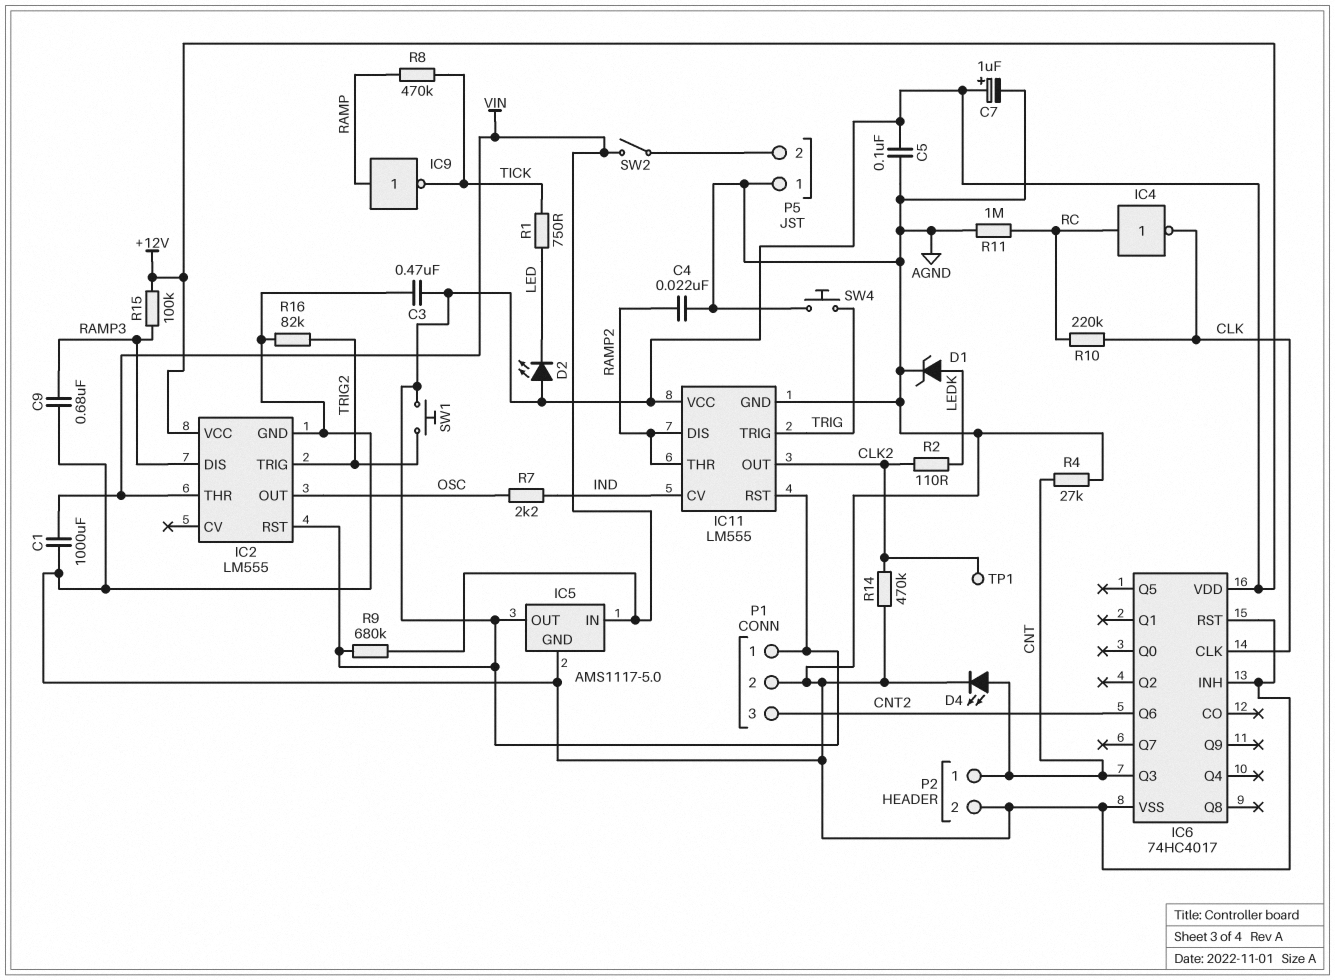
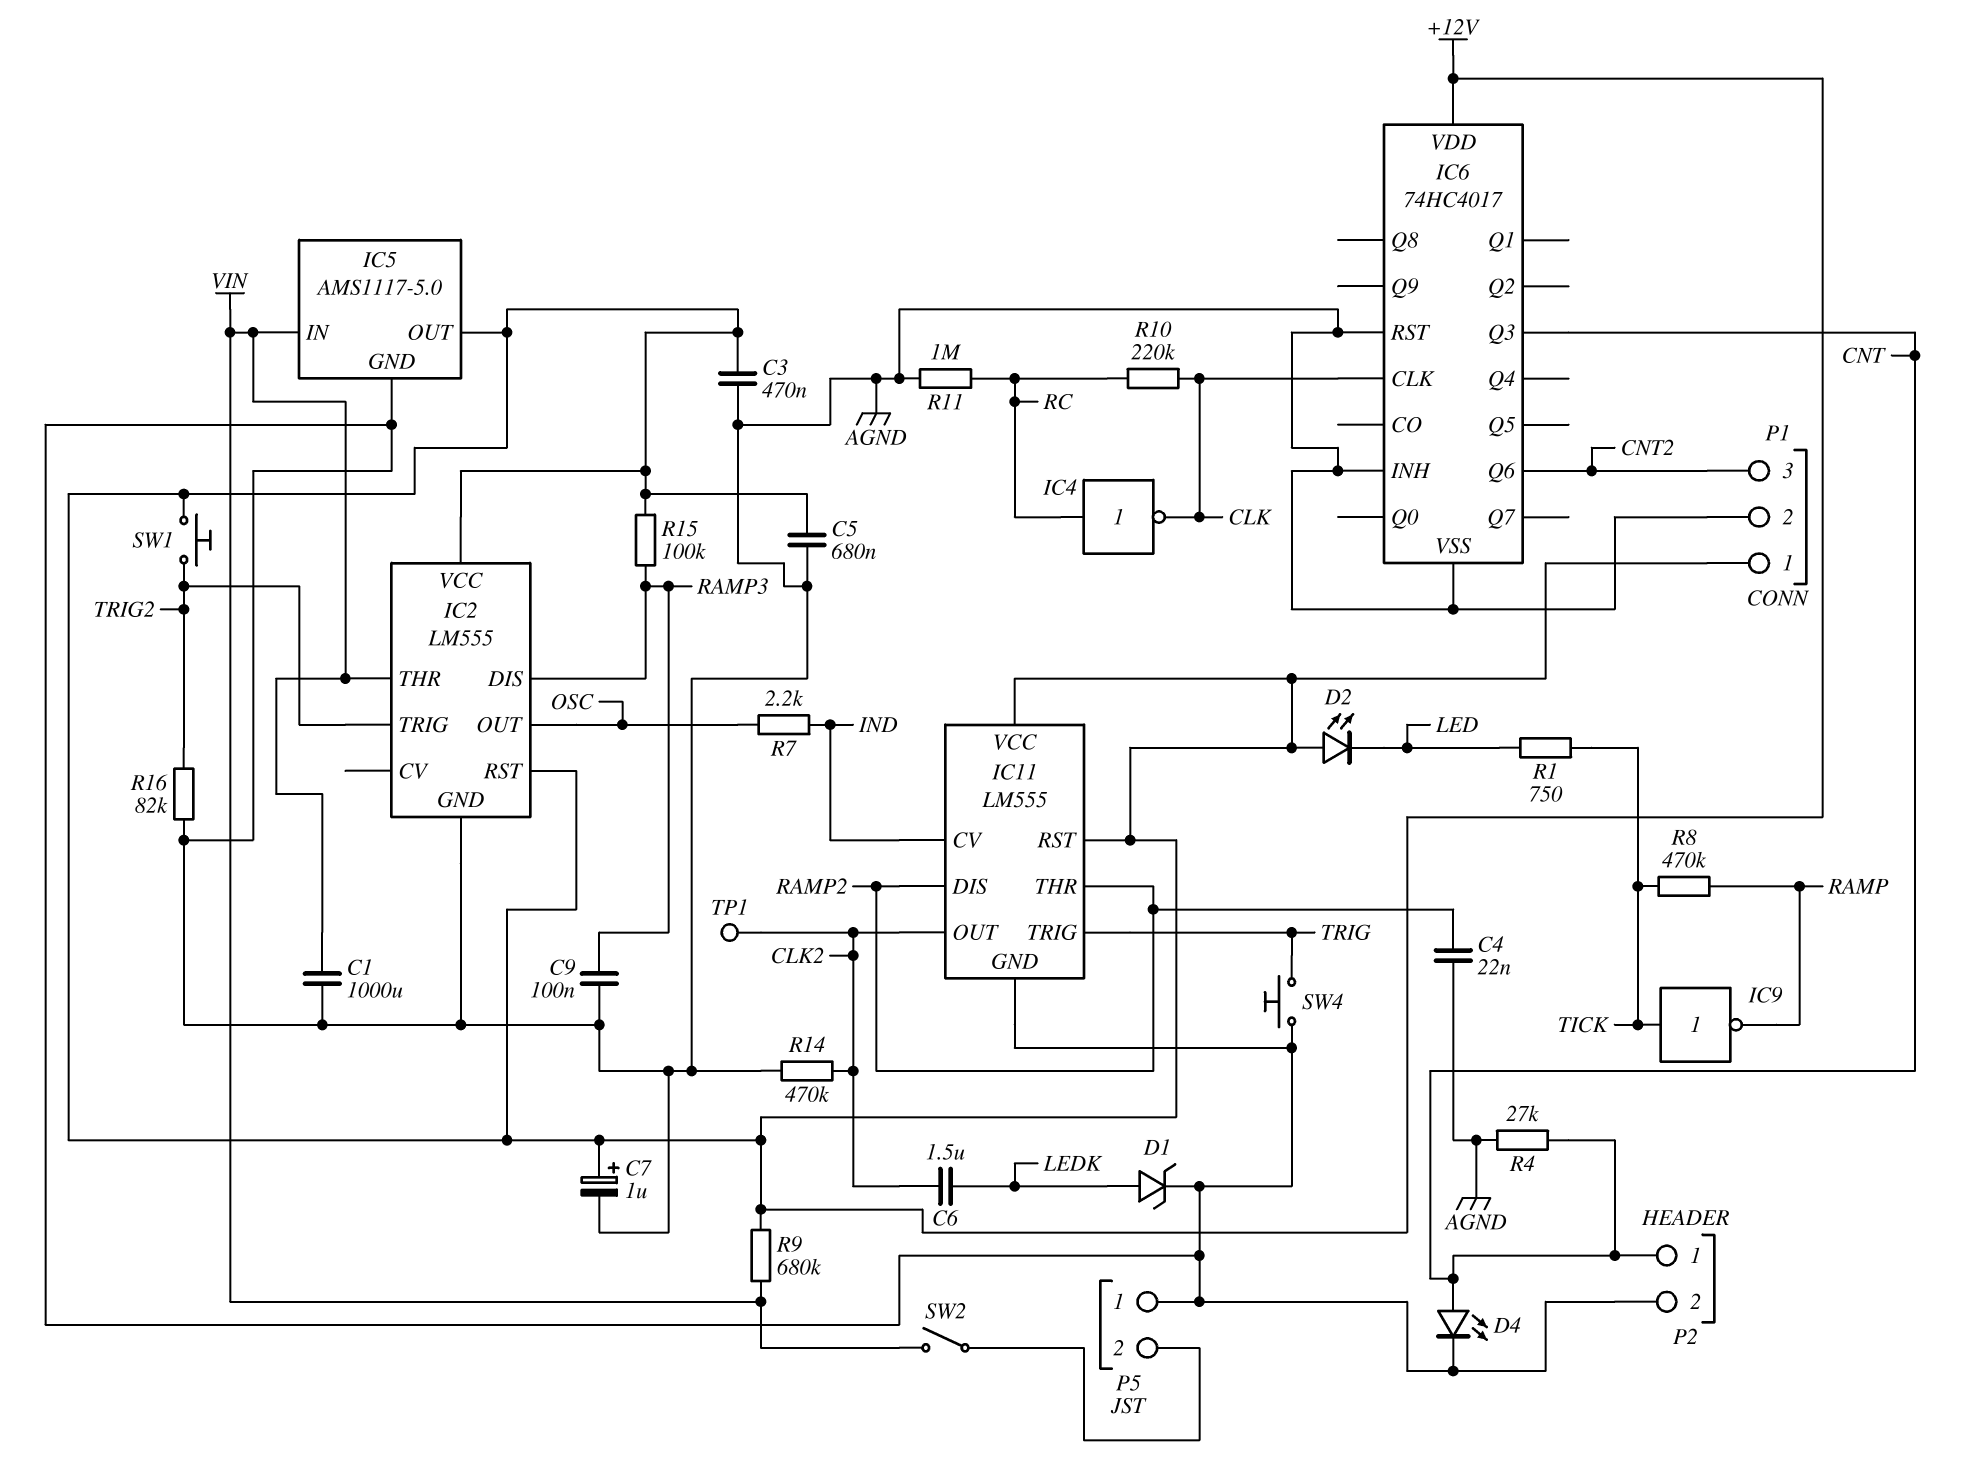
C5: 100nF (+12V, AGND) -> 680nF (+12V, AGND)
C6: none -> 1.5uF (CLK2, LEDK)
C9: 680nF (AGND, RAMP3) -> 100nF (AGND, RAMP3)
IC9: NOT (in RAMP, out TICK) -> NOT (in TICK, out RAMP)
R2: 110 (CLK2, LEDK) -> none

